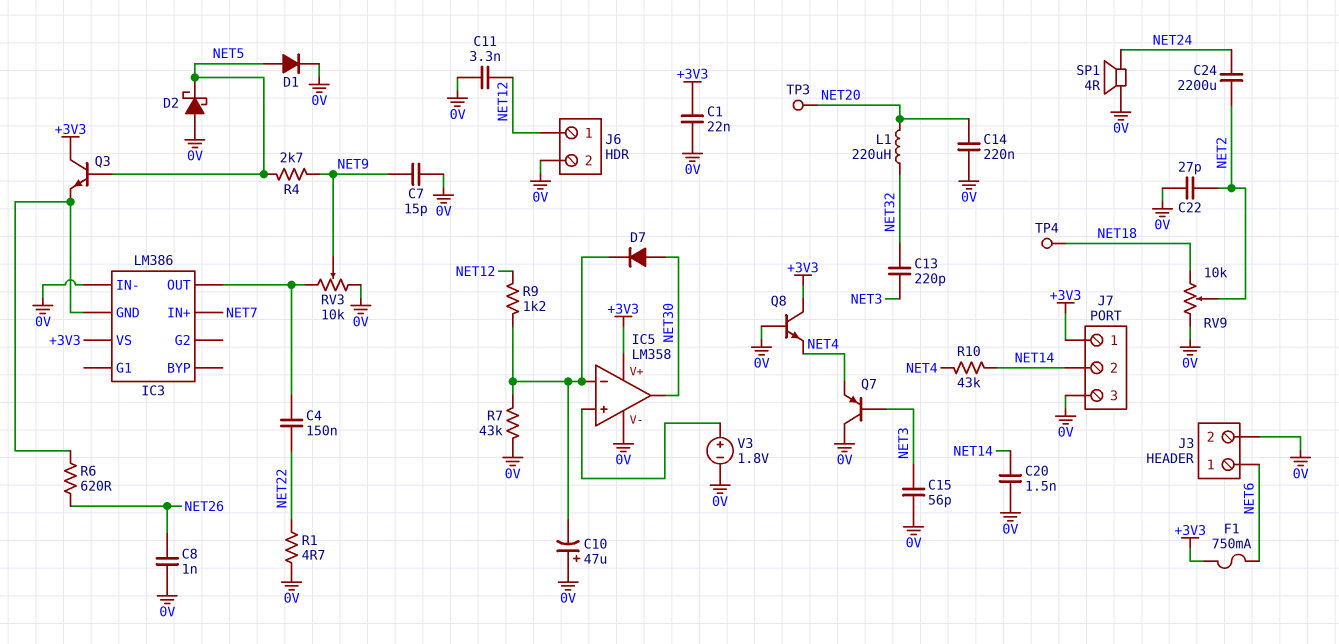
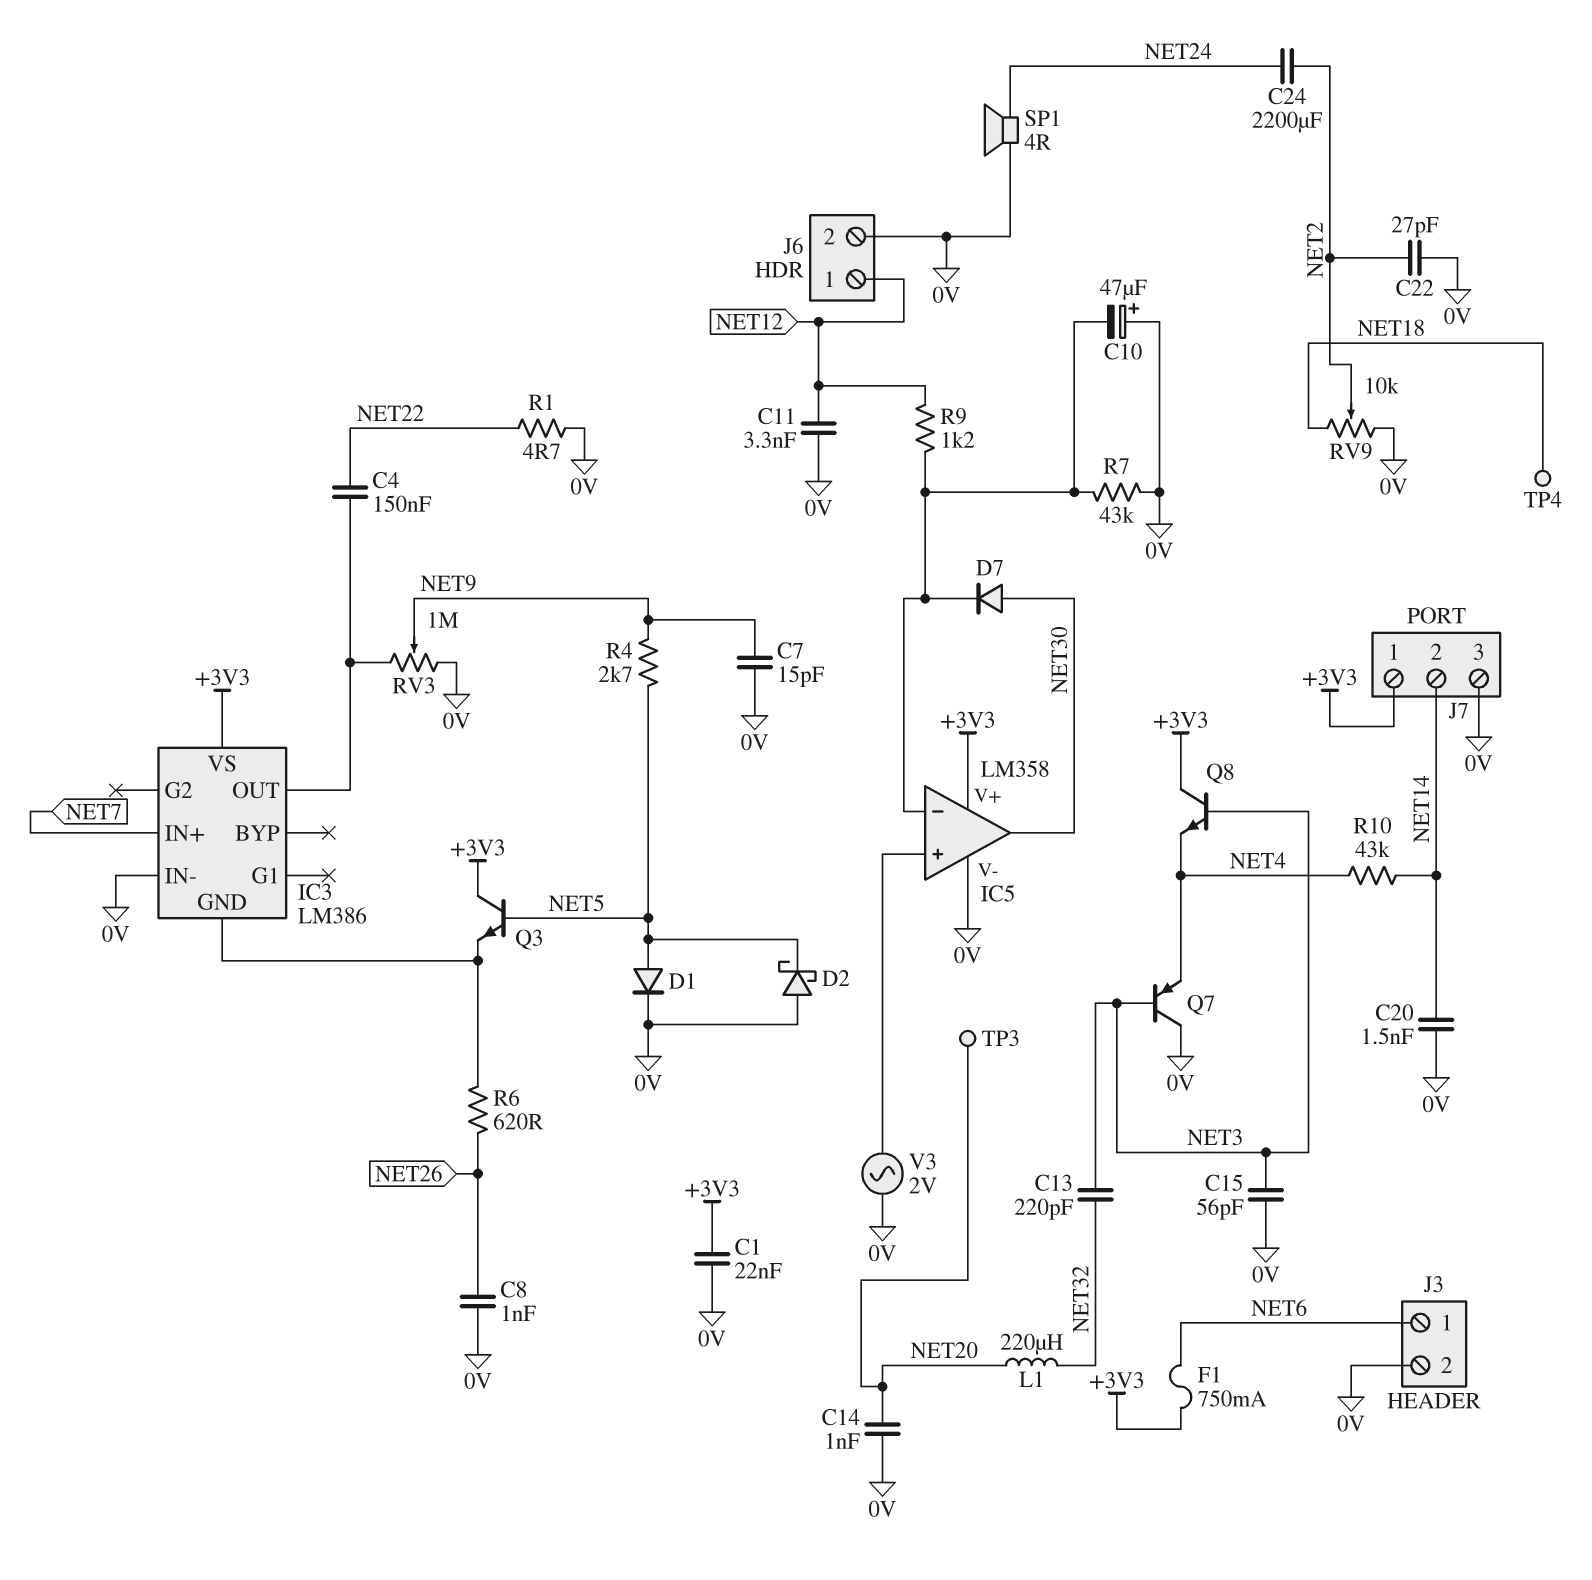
C14: 220nF (0V, NET20) -> 1nF (0V, NET20)
Q8: NPN (B 0V, C +3V3, E NET4) -> NPN (B NET3, C +3V3, E NET4)
RV3: 10k (0V, IC3/OUT, wiper NET9) -> 1M (0V, IC3/OUT, wiper NET9)
V3: 1.8V (plus IC5/in+, minus 0V) -> AC 2V (0V, IC5/in+)

